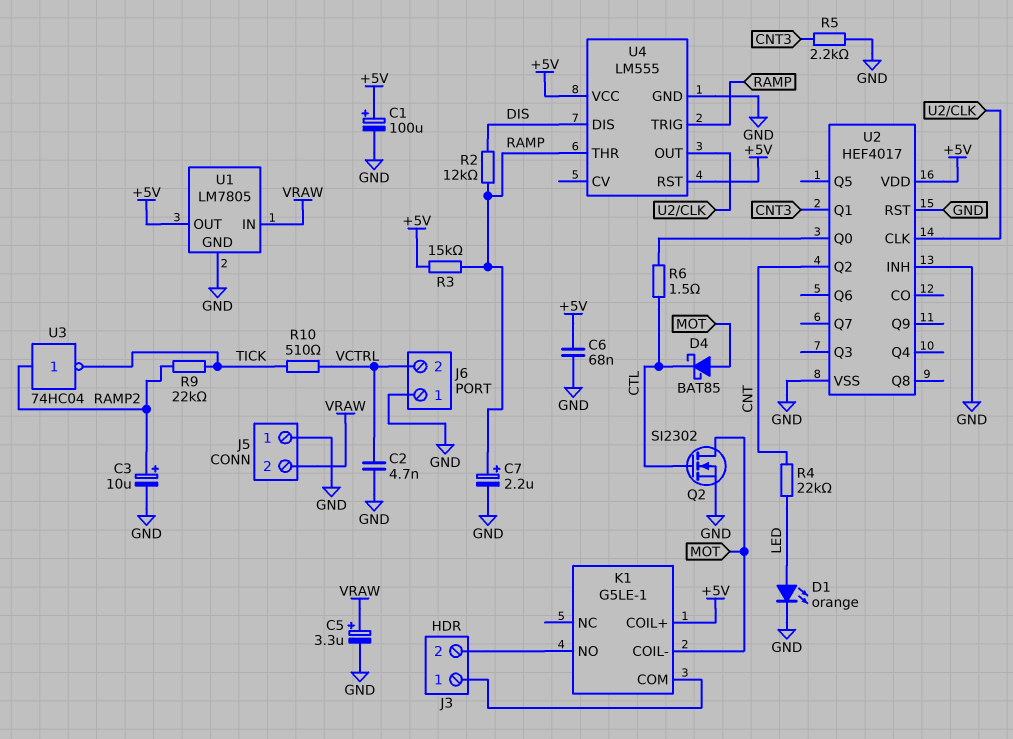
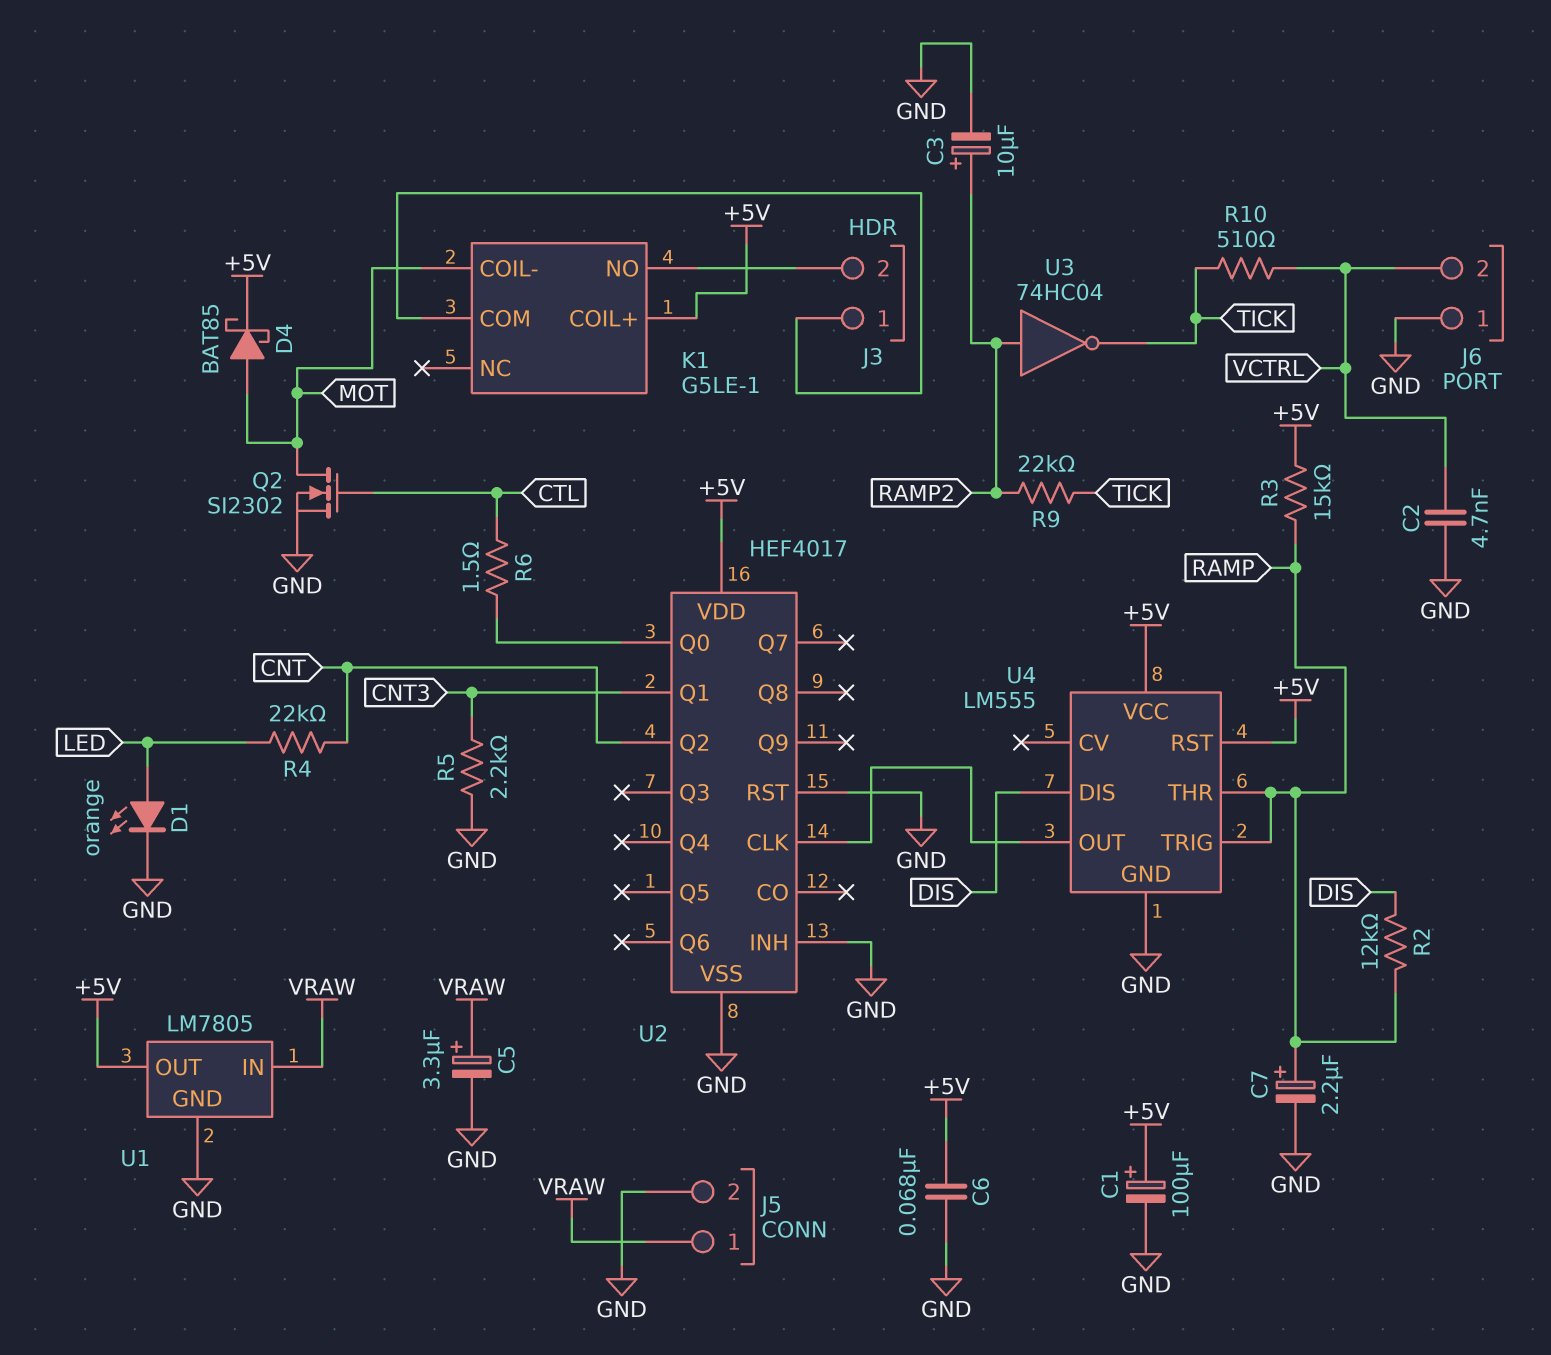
D4: schottky BAT85 (A MOT, K CTL) -> schottky BAT85 (A MOT, K +5V)
J5 pin 1: GND -> VRAW
J5 pin 2: VRAW -> GND

